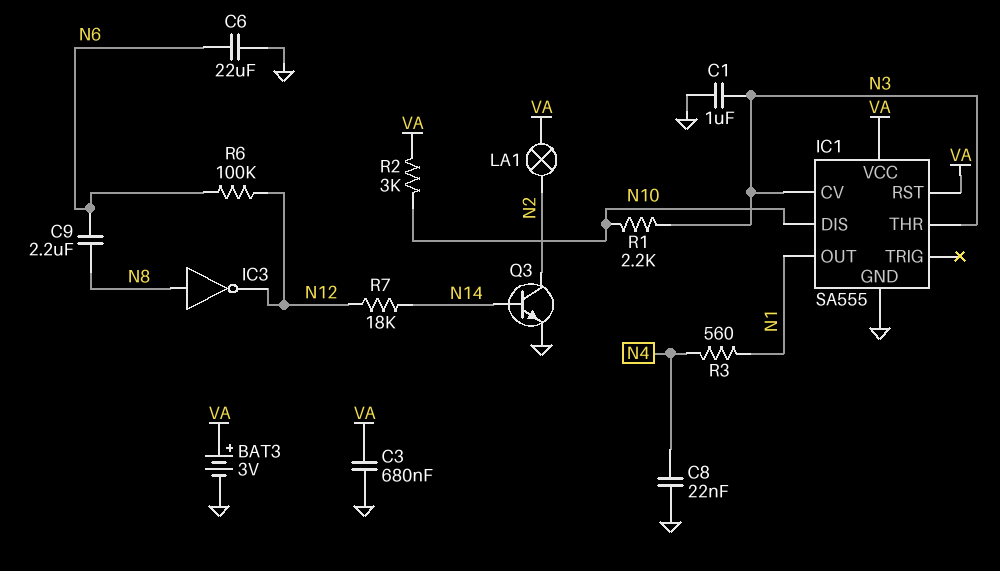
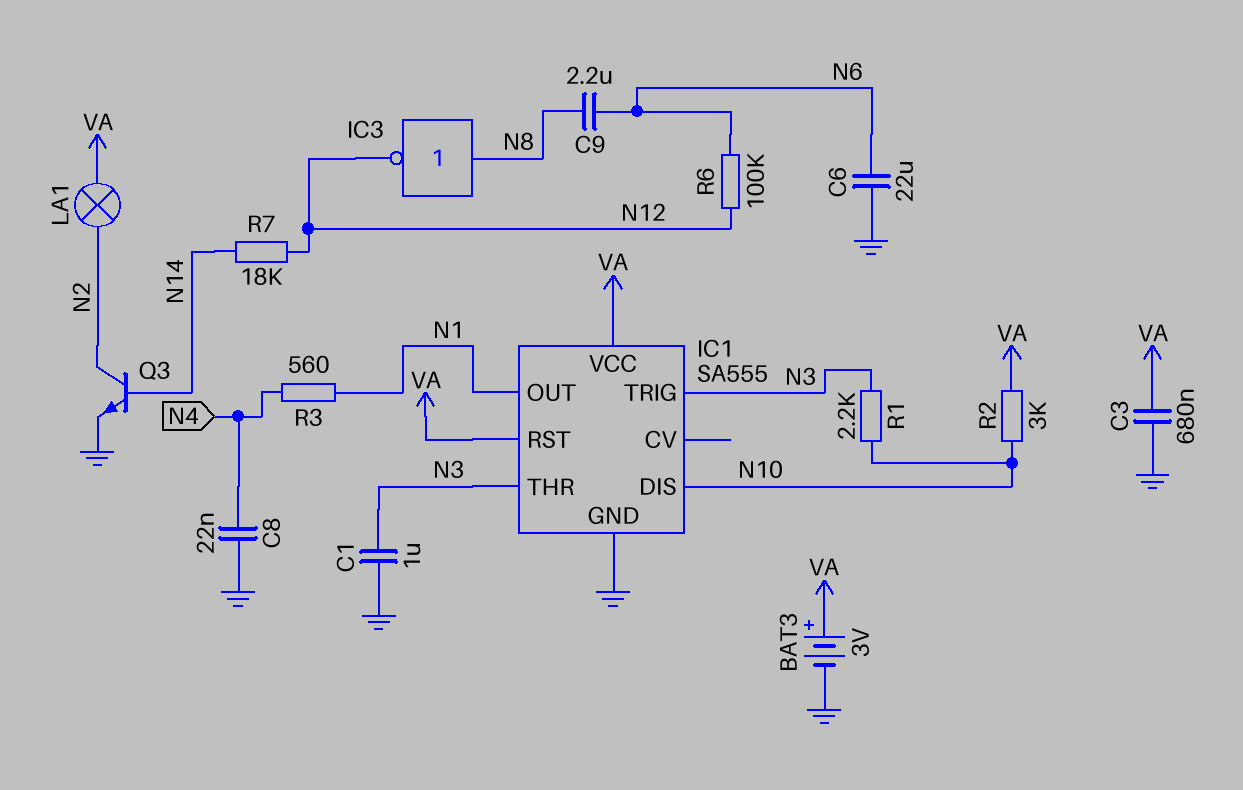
IC1 pin CV: N3 -> none
IC1 pin TRIG: none -> N3

